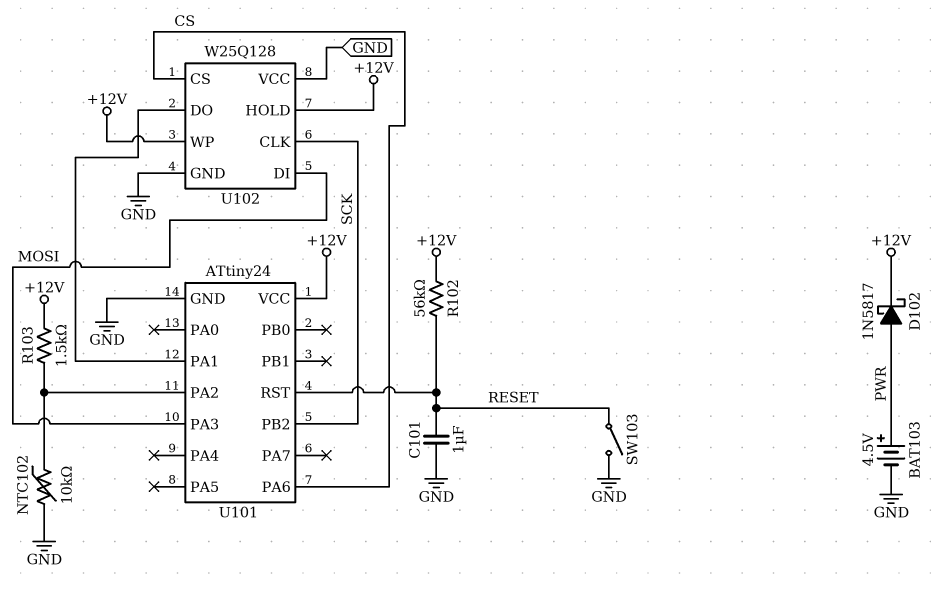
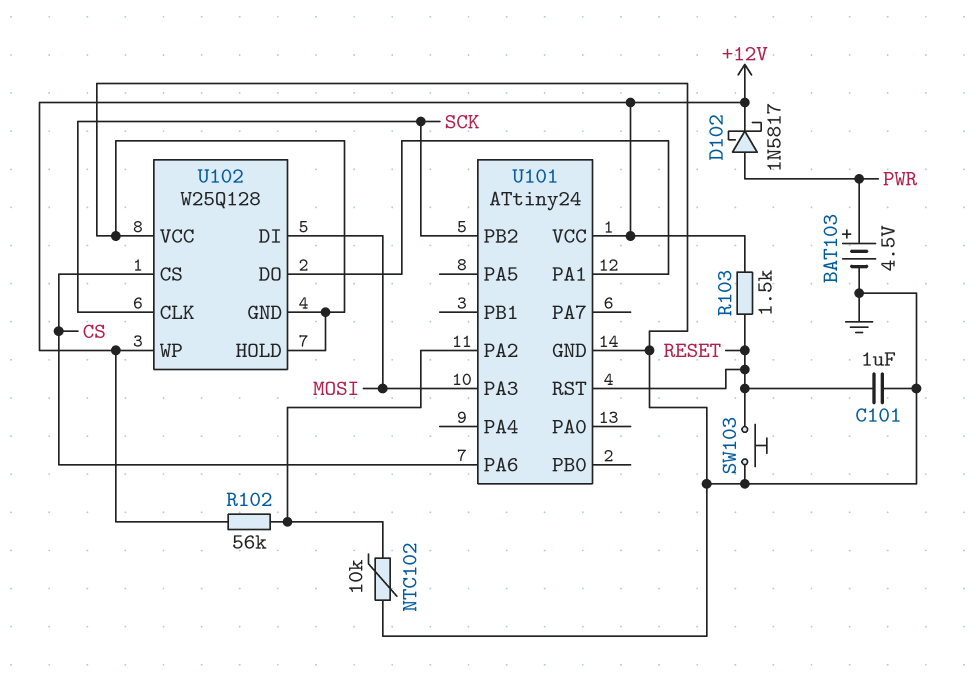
R102: 56k (+12V, RESET) -> 56k (+12V, U101/PA2)
R103: 1.5k (+12V, U101/PA2) -> 1.5k (+12V, RESET)
SW103: switch (GND, RESET) -> button (GND, RESET)
U102 pin HOLD: +12V -> GND

